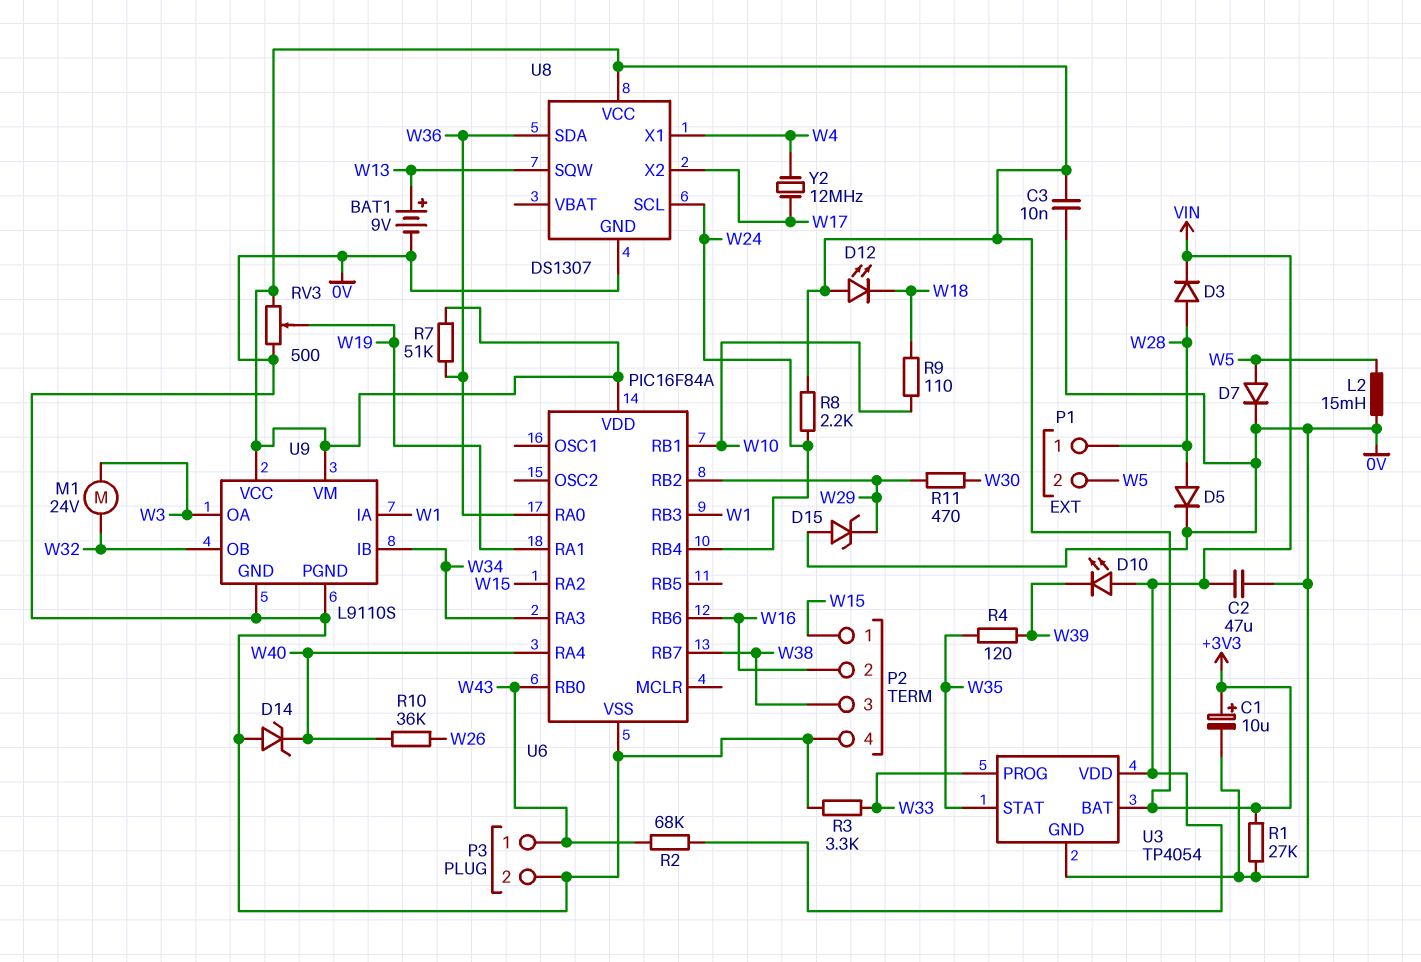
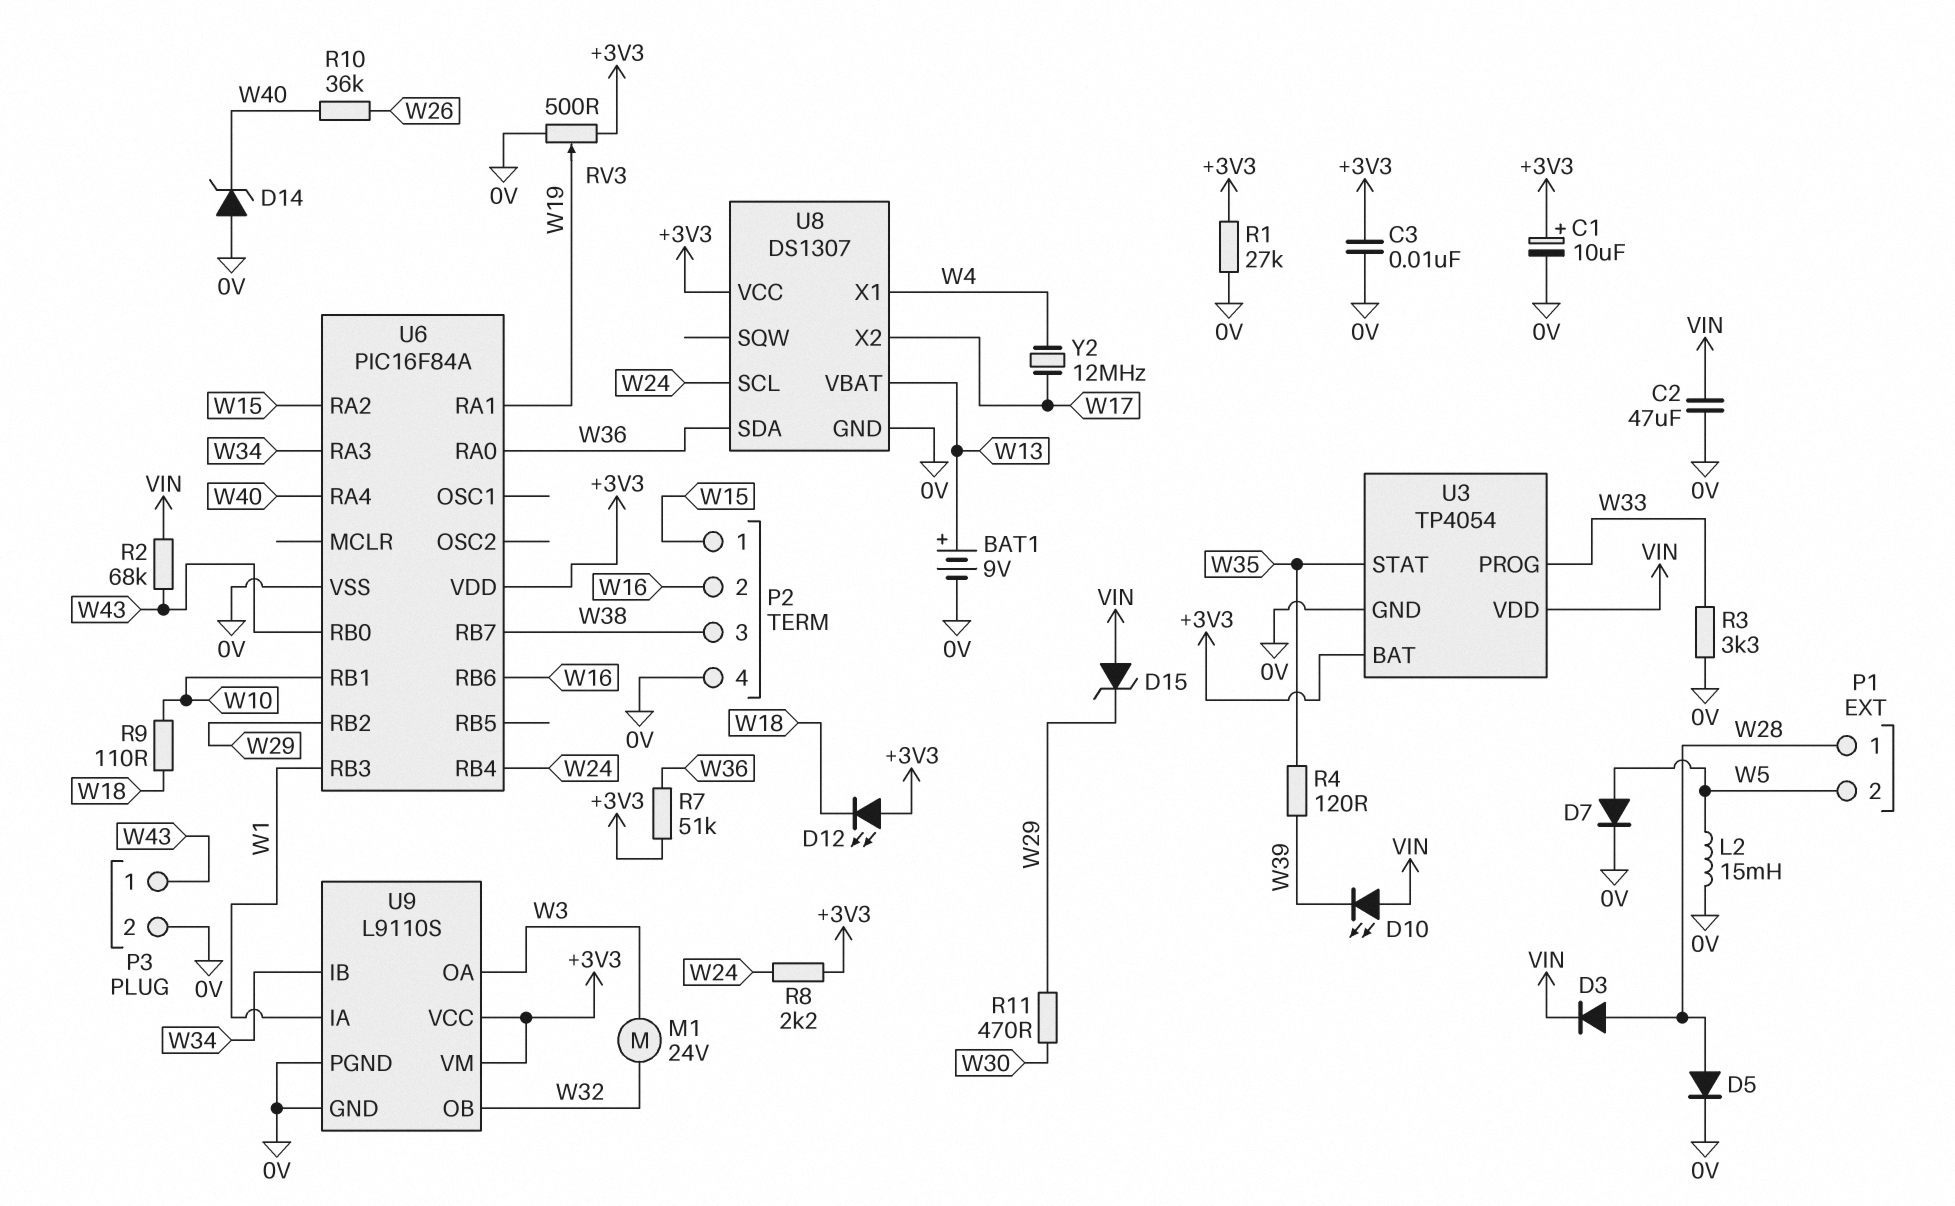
D15: zener (A 0V, K W29) -> zener (A VIN, K W29)
U8 pin SQW: W13 -> none
U8 pin VBAT: none -> W13

